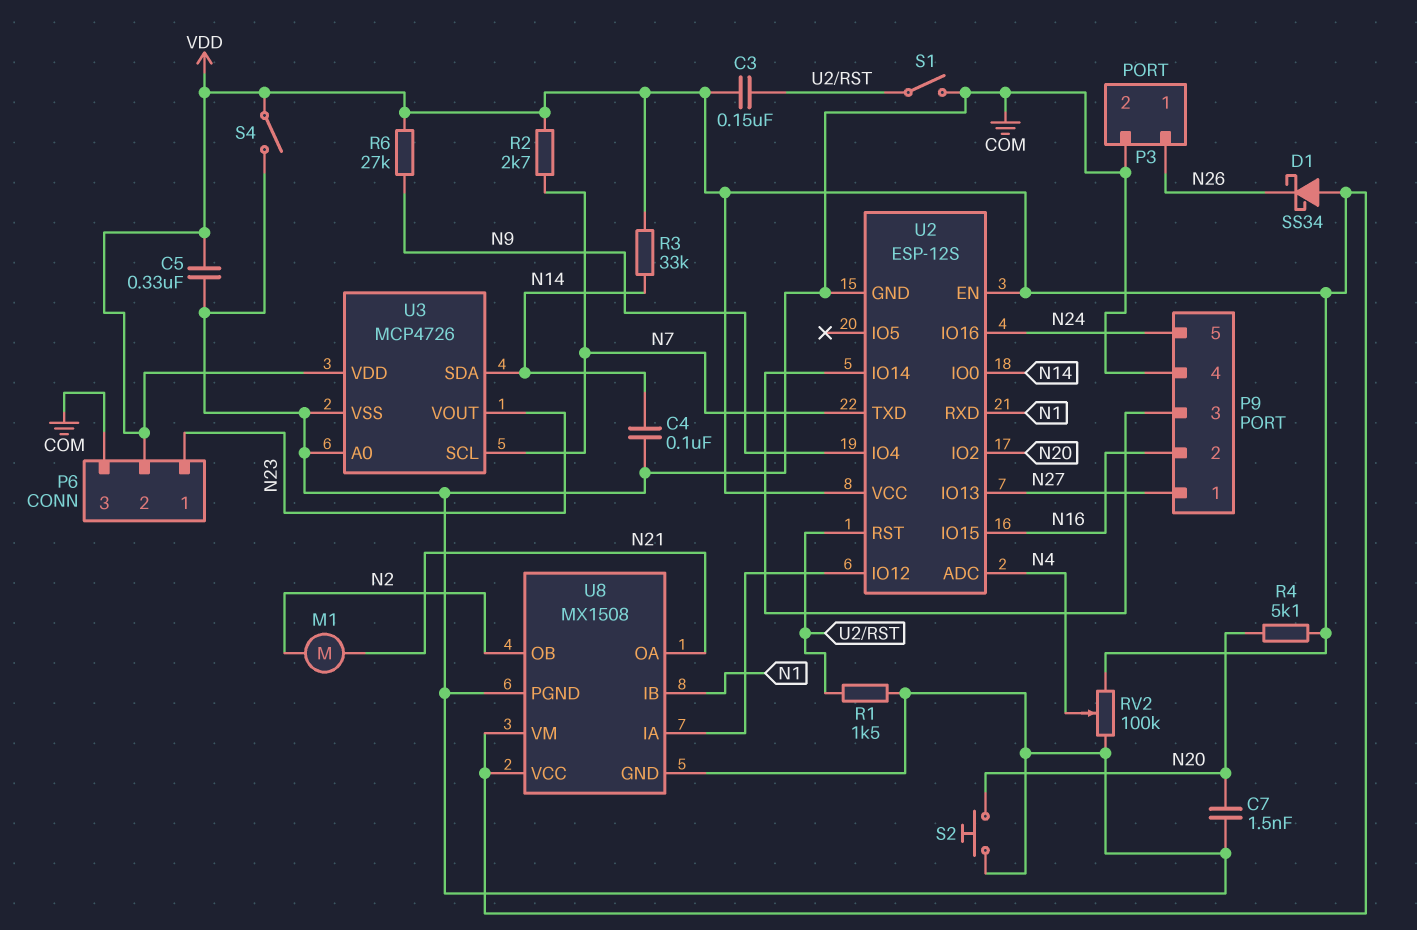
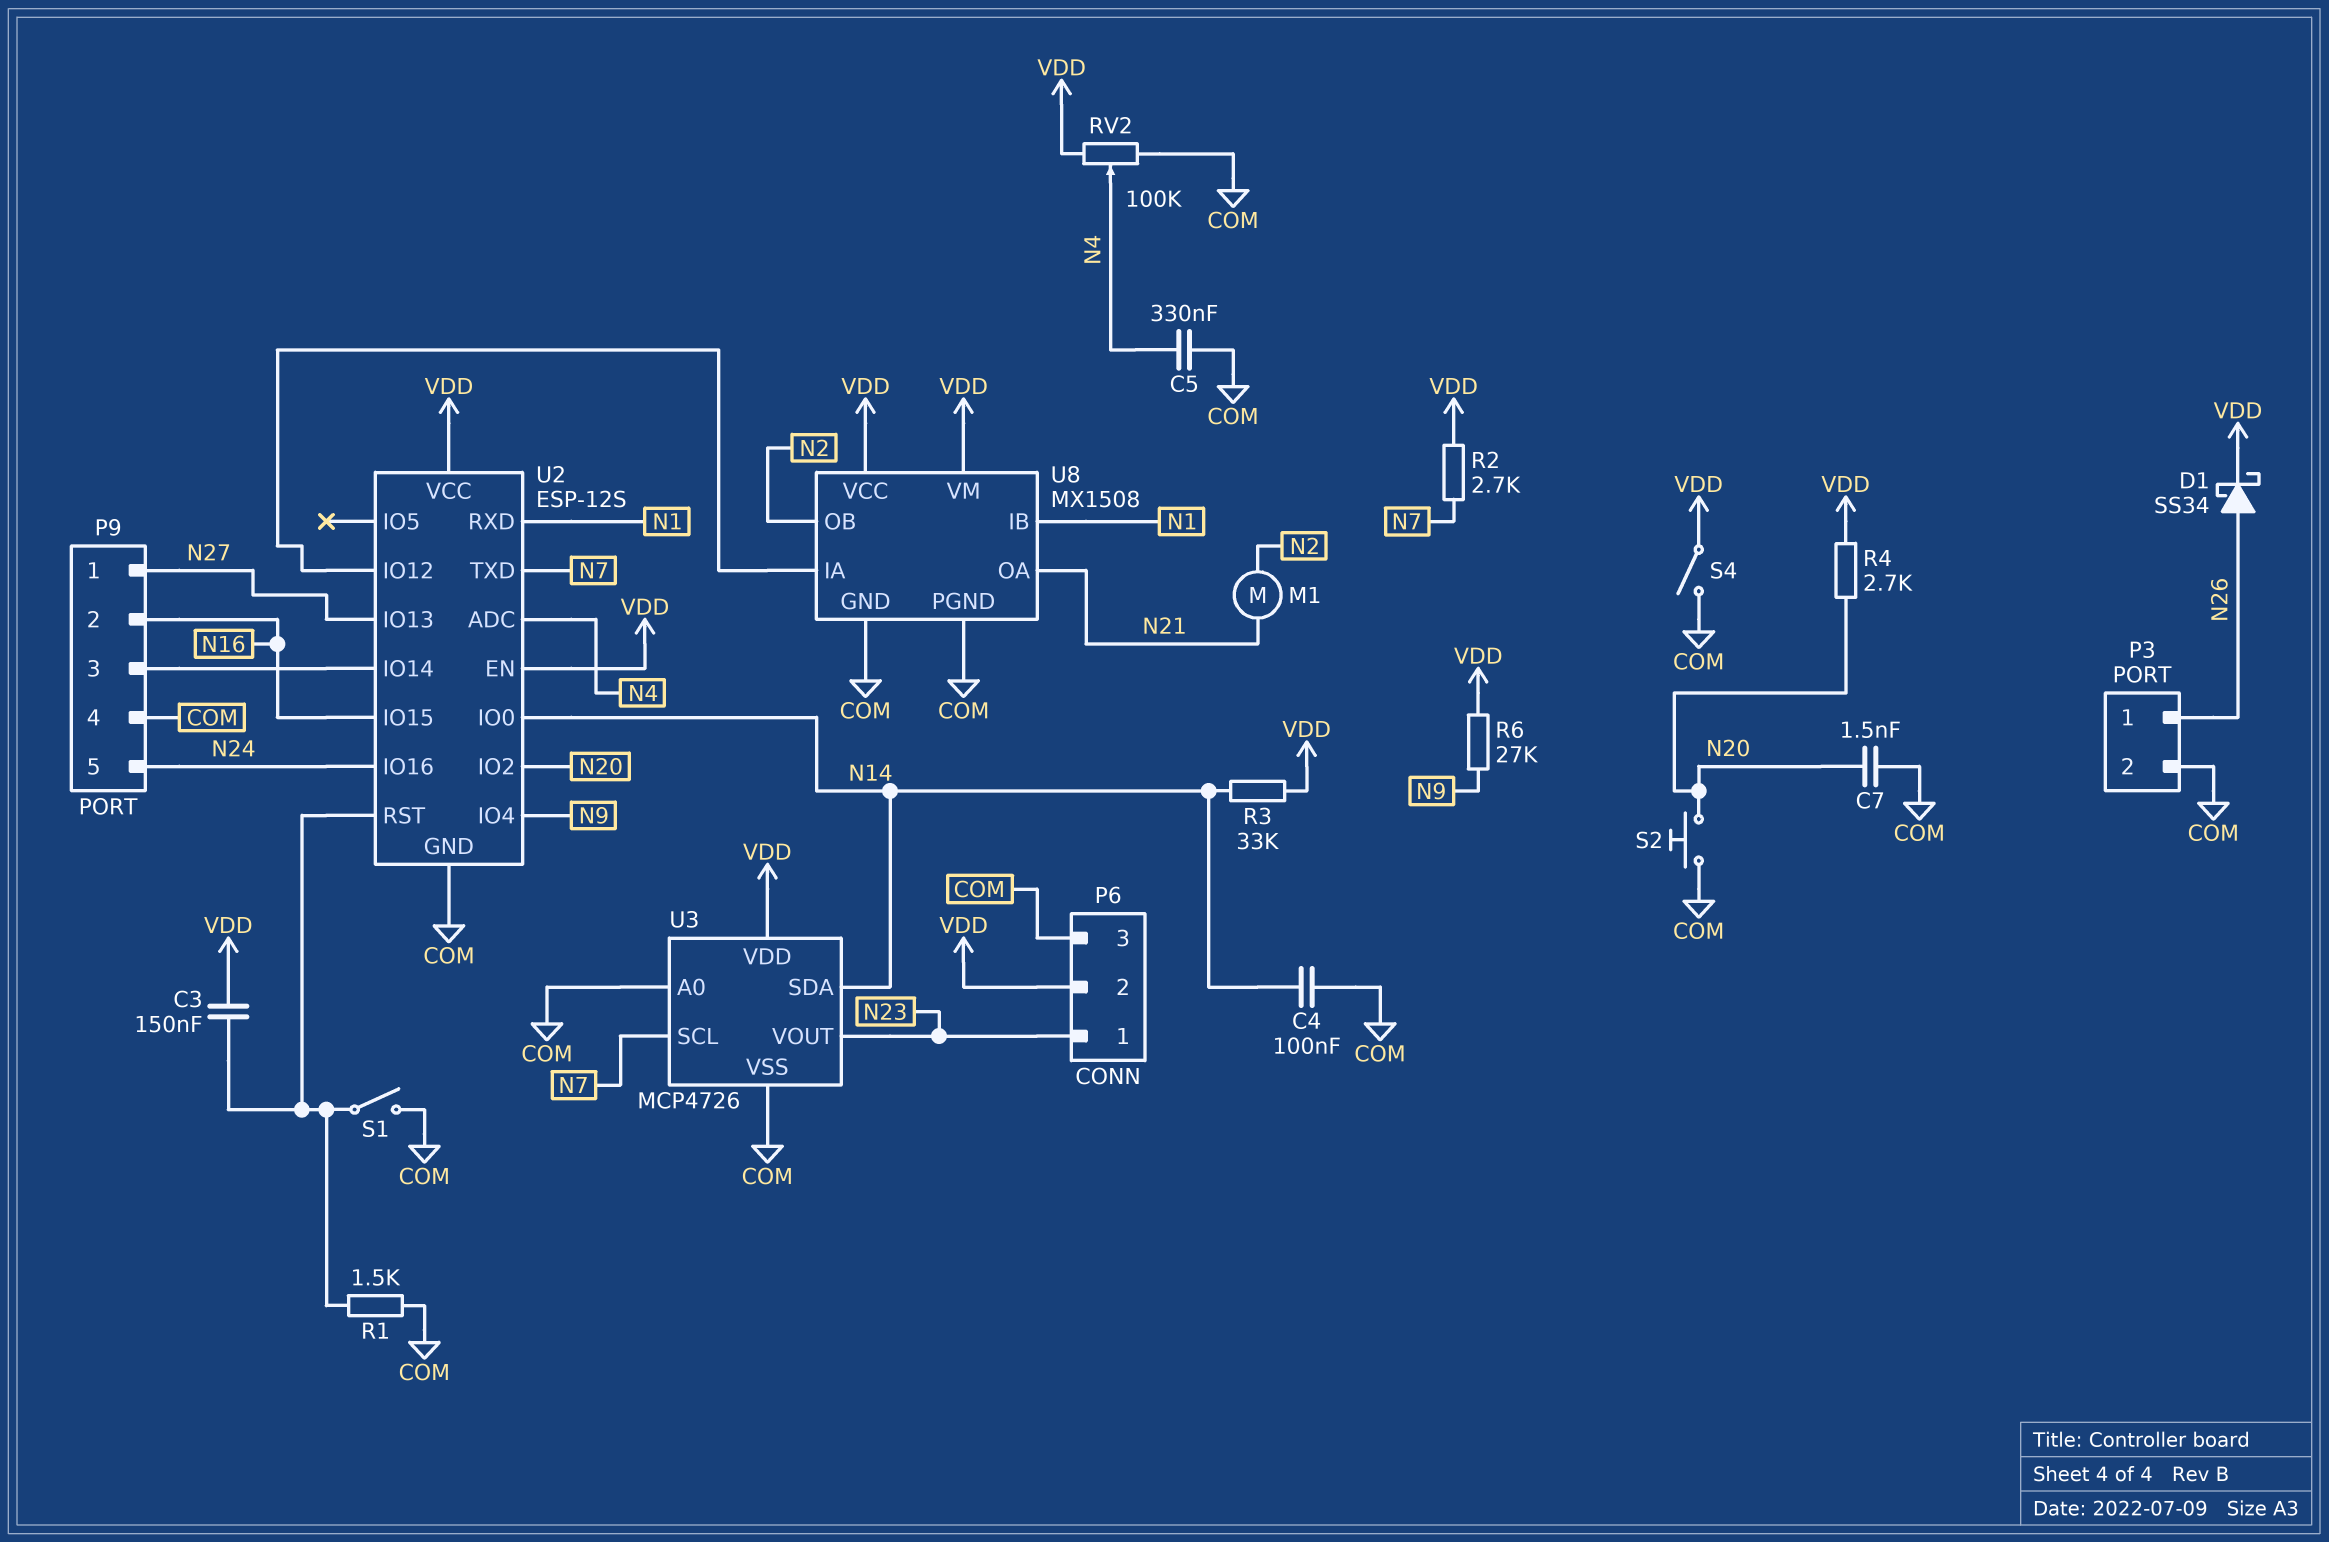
C5: 330nF (COM, VDD) -> 330nF (COM, N4)
D1: schottky SS34 (A VDD, K N26) -> schottky SS34 (A N26, K VDD)
R4: 5.1k (N20, VDD) -> 2.7k (N20, VDD)

